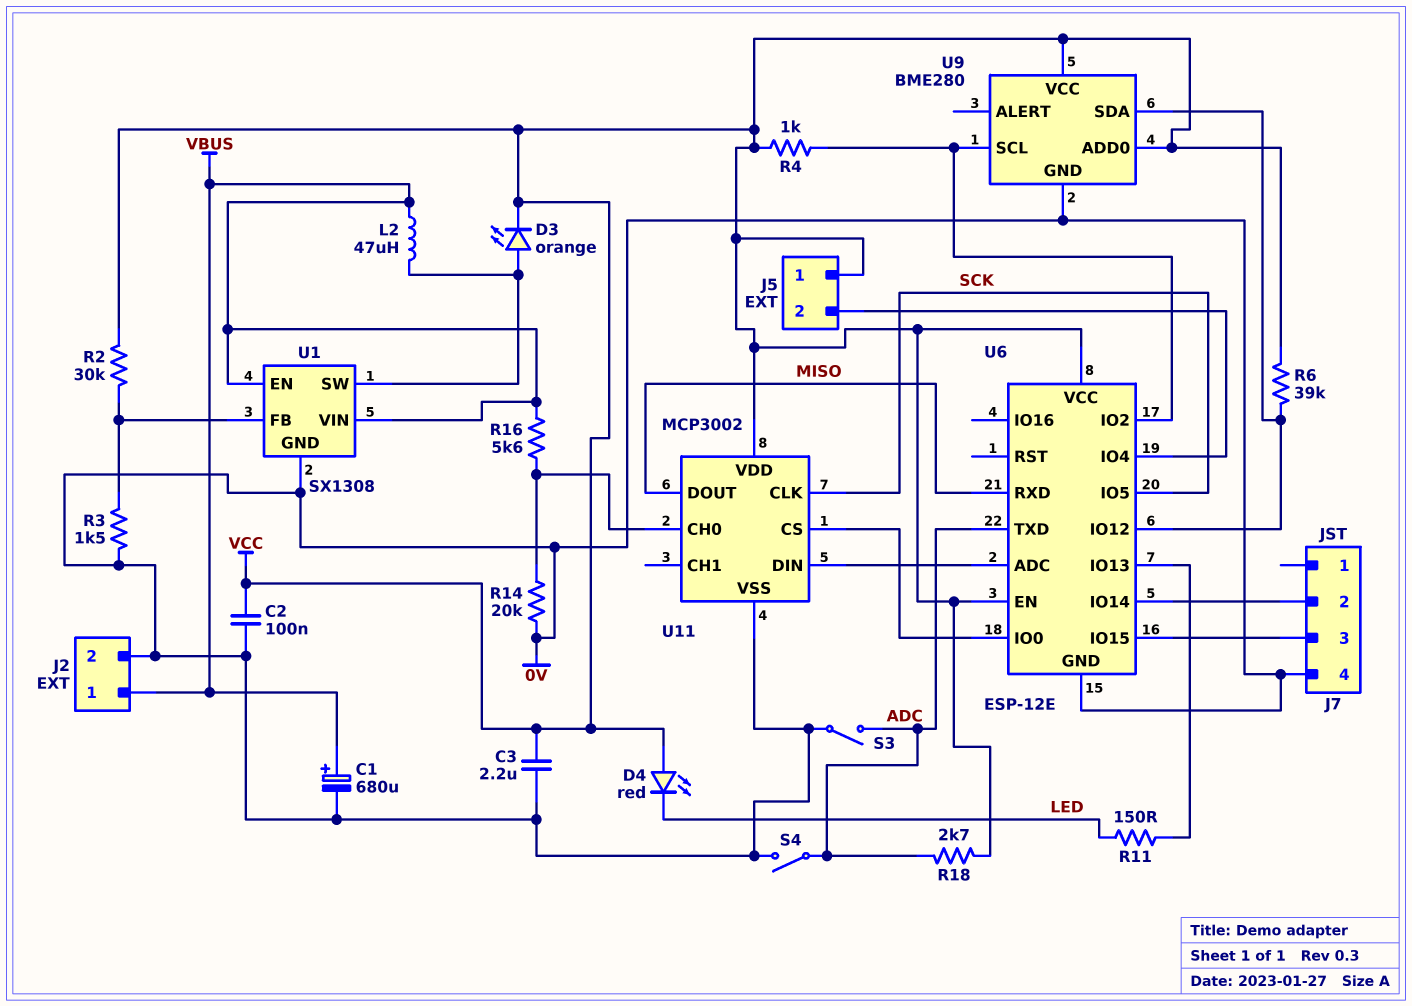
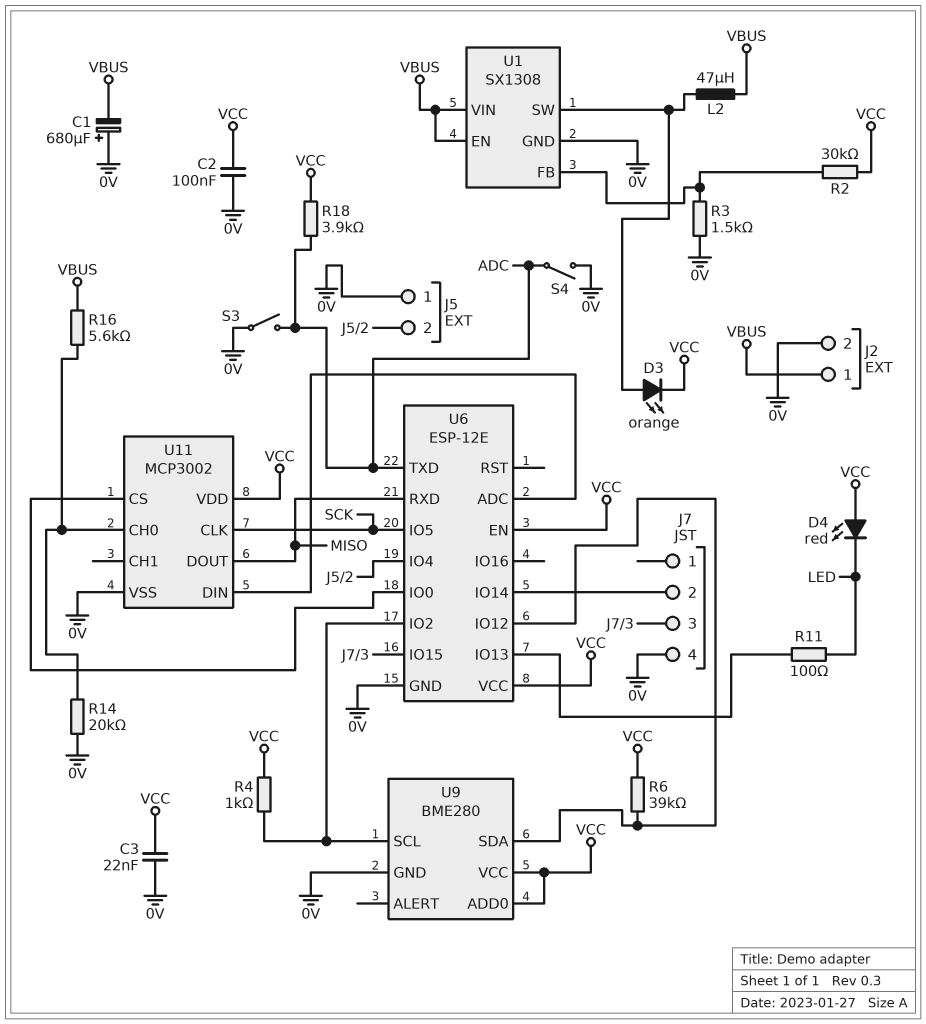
C1: 680uF (plus VBUS, minus 0V) -> 680uF (plus 0V, minus VBUS)
C3: 2.2uF (0V, VCC) -> 22nF (0V, VCC)
J5 pin 1: VCC -> 0V
R11: 150 (LED, U6/IO13) -> 100 (LED, U6/IO13)
R18: 2.7k (ADC, VCC) -> 3.9k (ADC, VCC)

